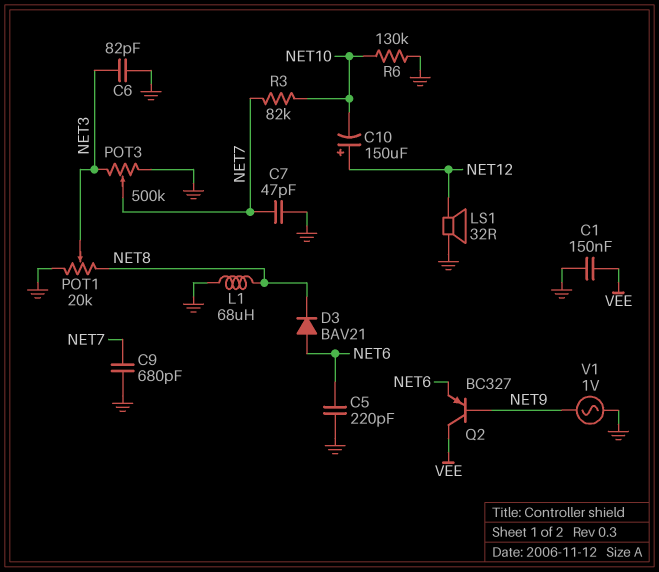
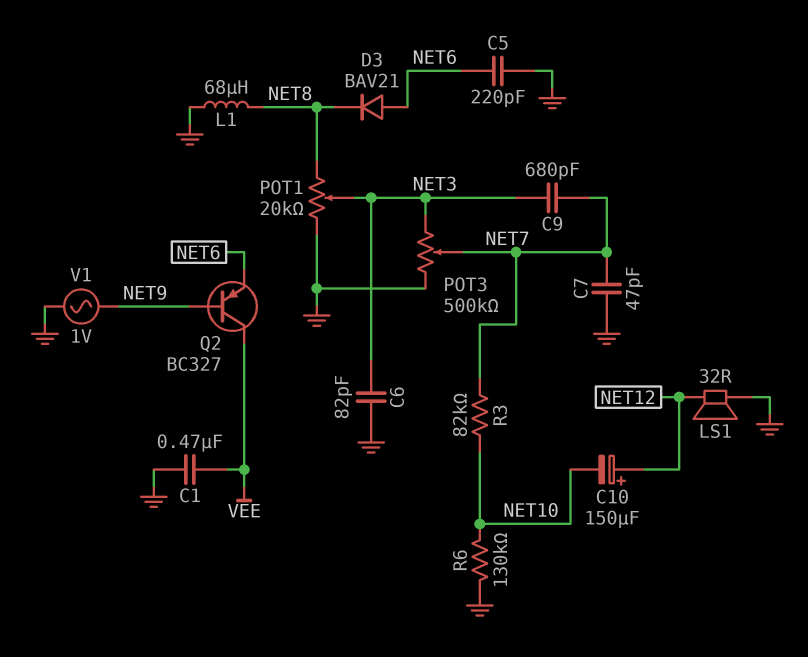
C1: 150nF (GND, VEE) -> 470nF (GND, VEE)
C9: 680pF (GND, NET7) -> 680pF (NET3, NET7)

